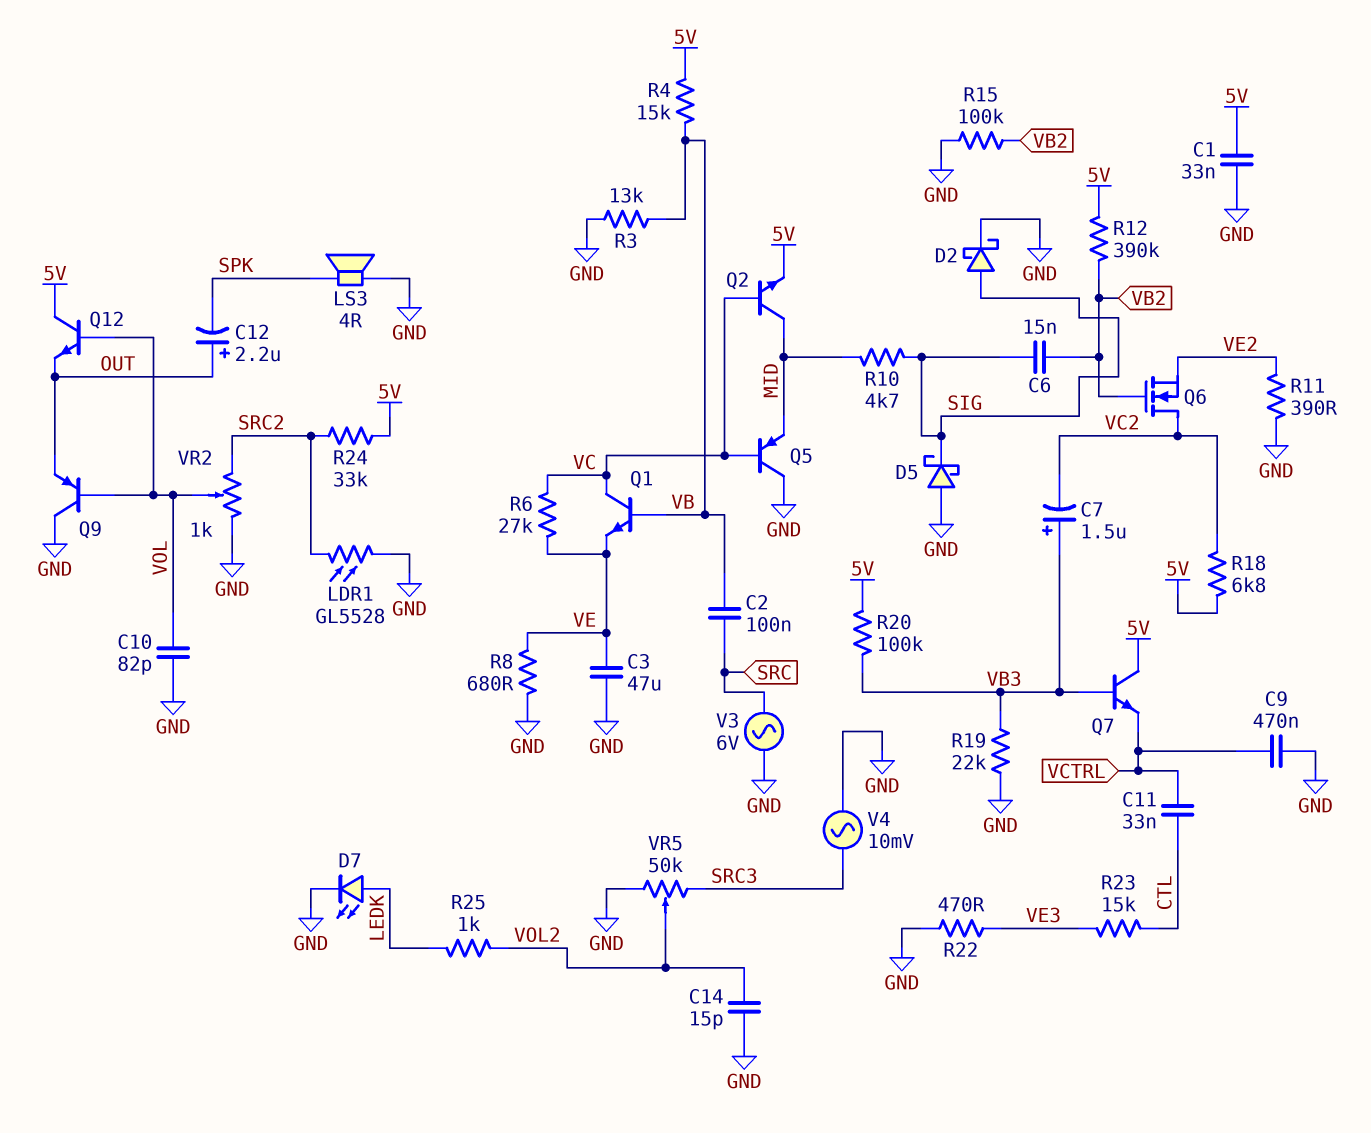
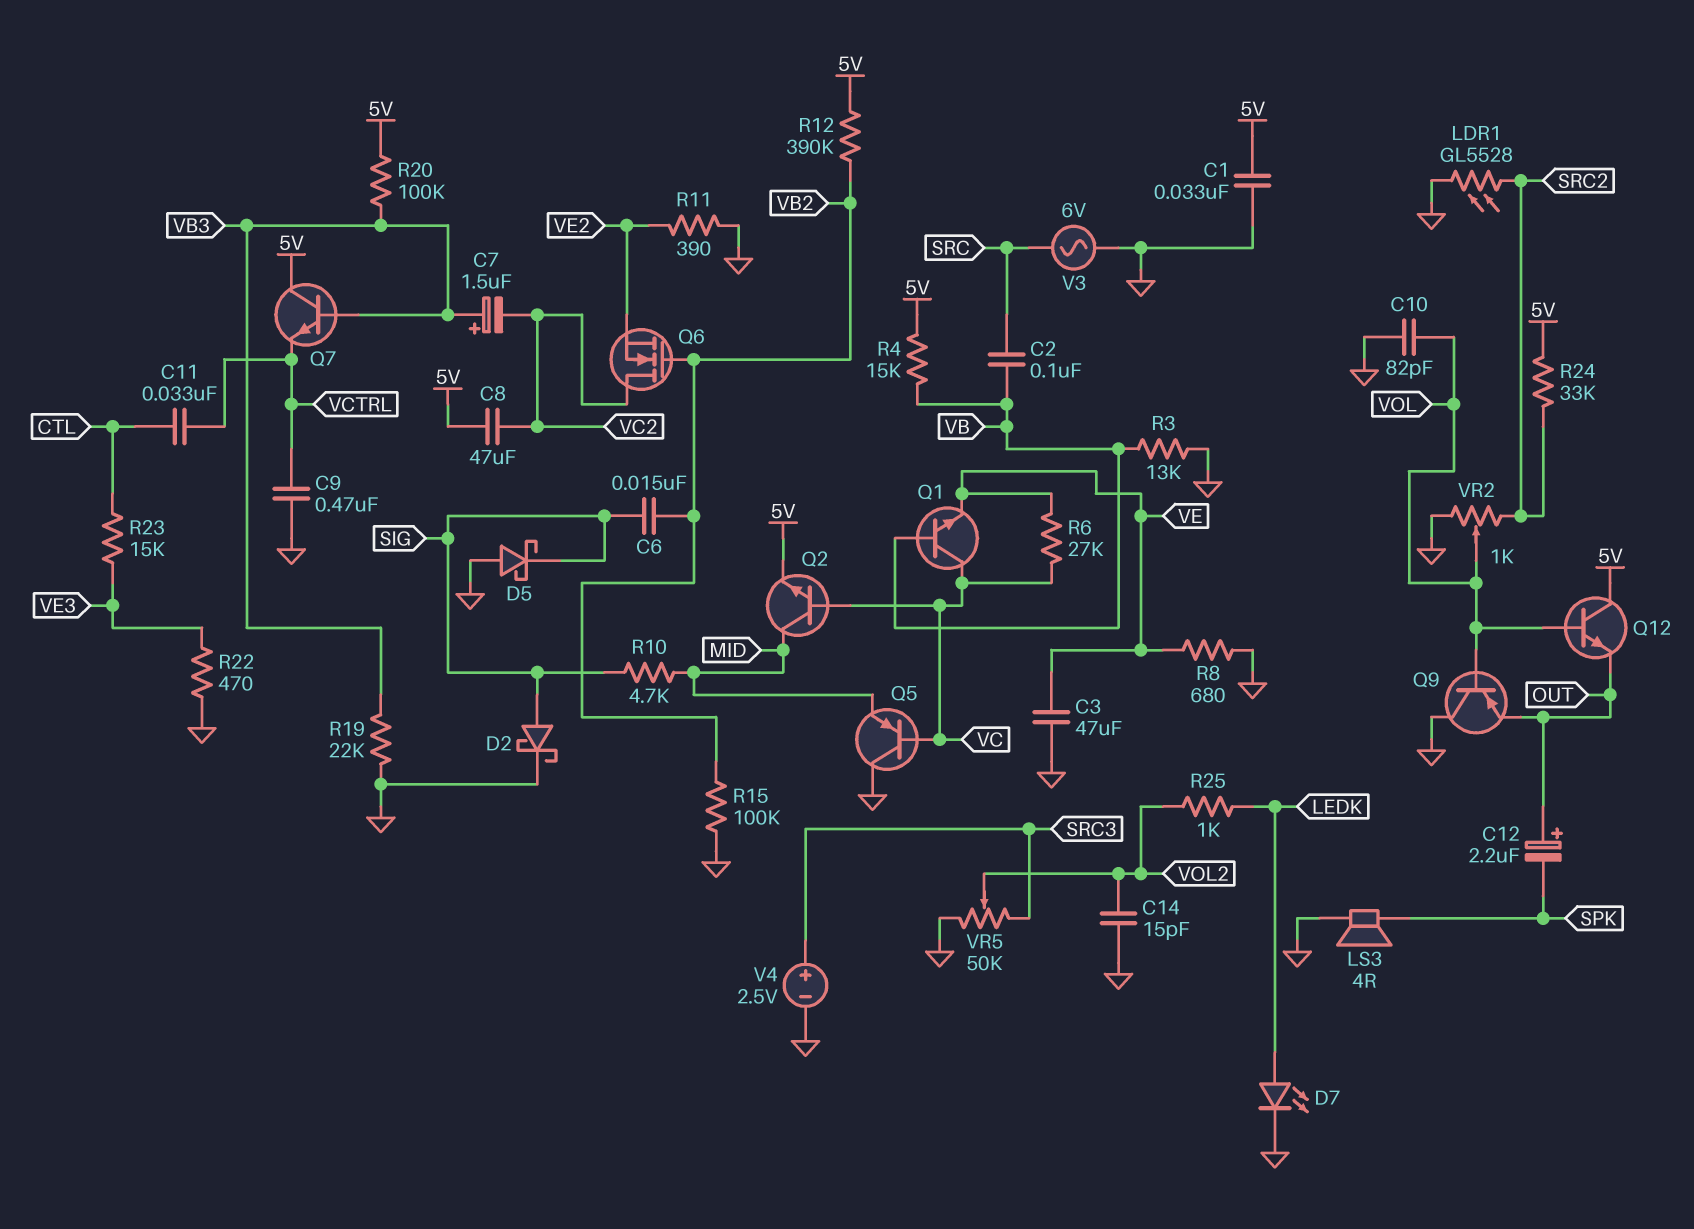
C8: none -> 47uF (5V, VC2)
R18: 6.8k (5V, VC2) -> none
V4: AC 10mV (GND, SRC3) -> 2.5V (plus SRC3, minus GND)

